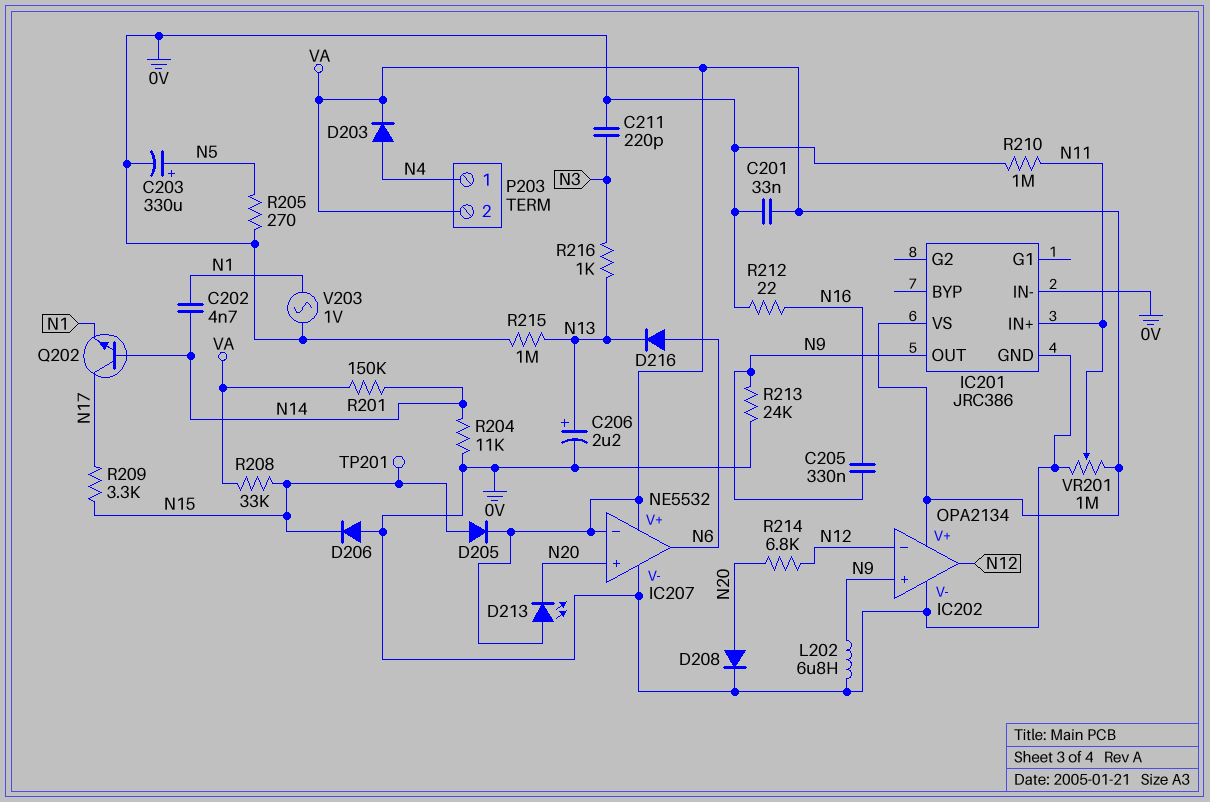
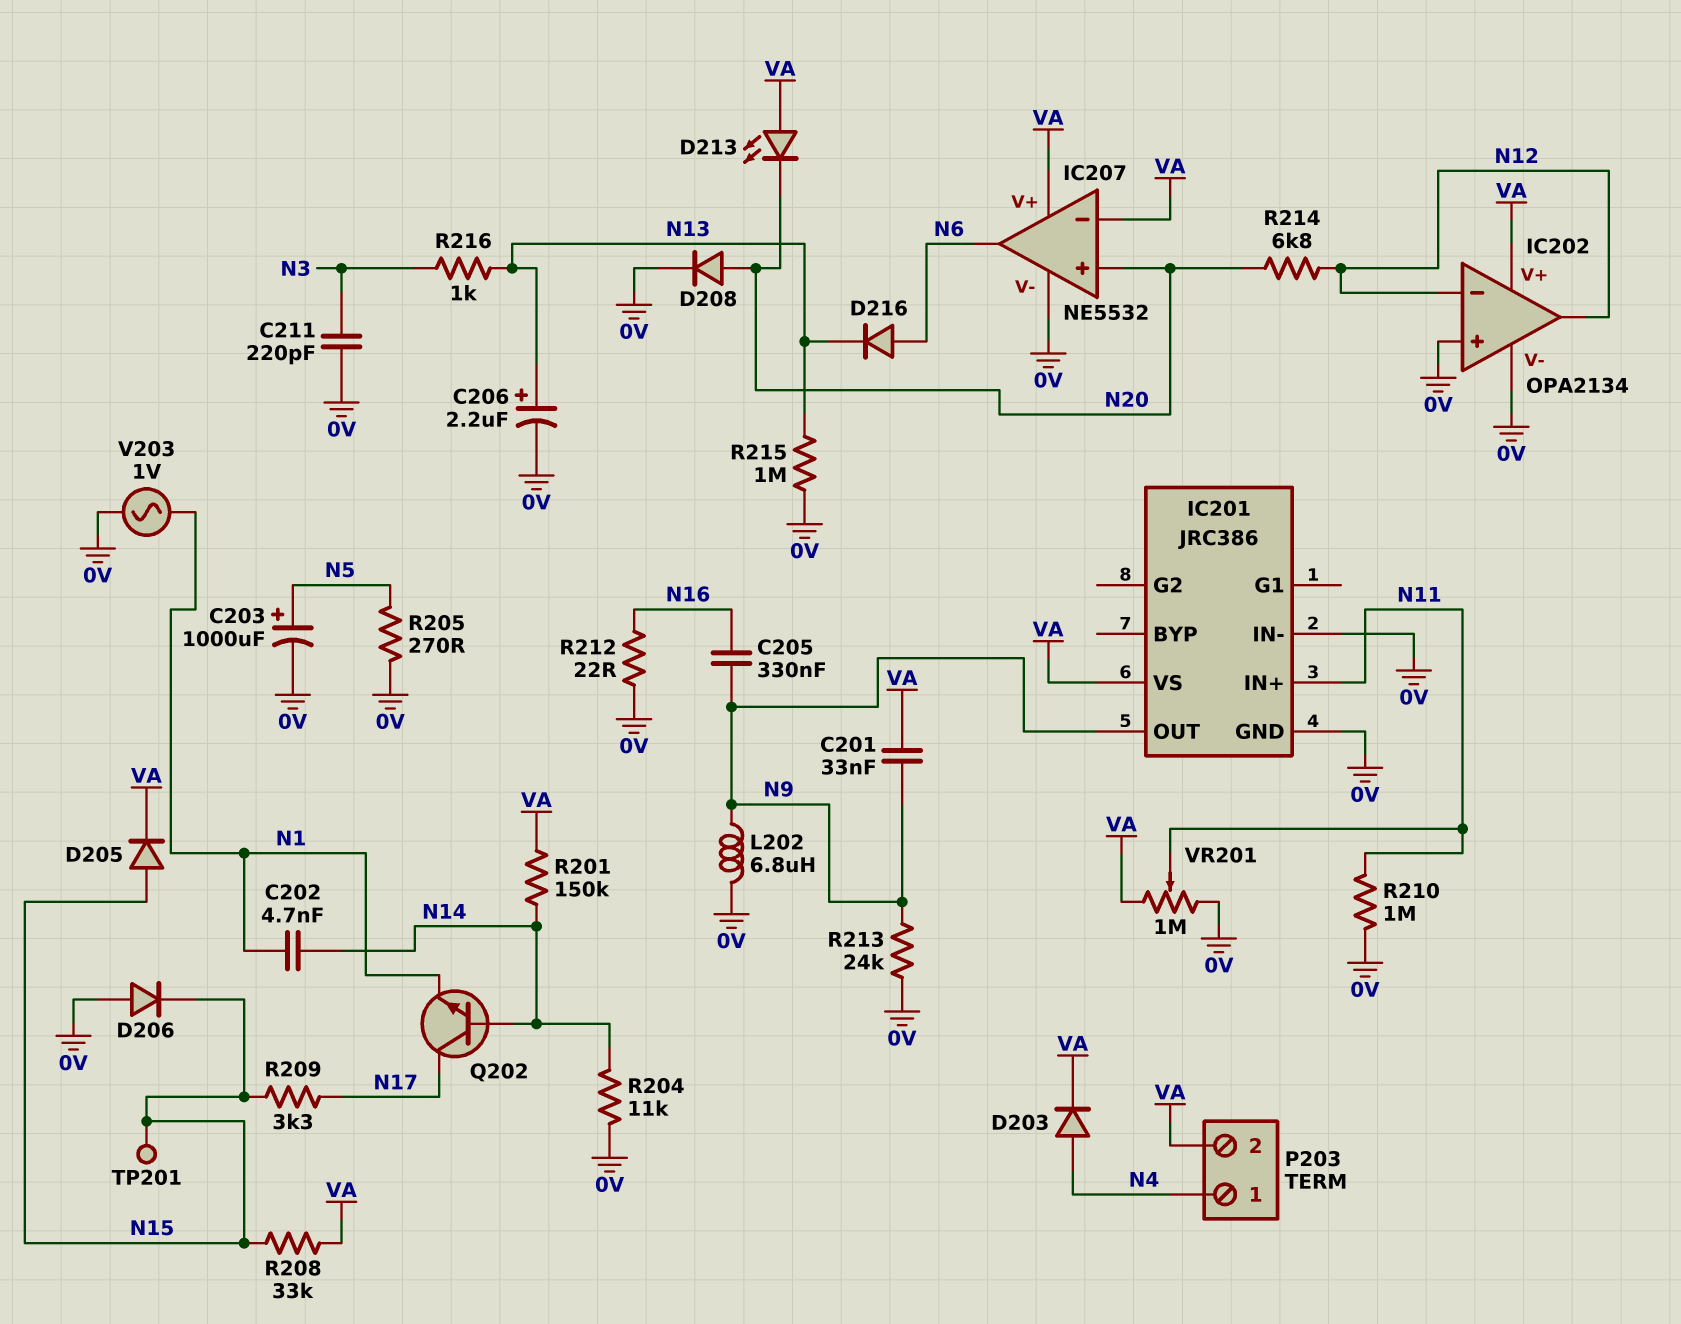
C201: 33nF (0V, VA) -> 33nF (N9, VA)
C203: 330uF (plus N5, minus 0V) -> 1000uF (plus N5, minus 0V)
IC202 pin in+: N9 -> 0V

